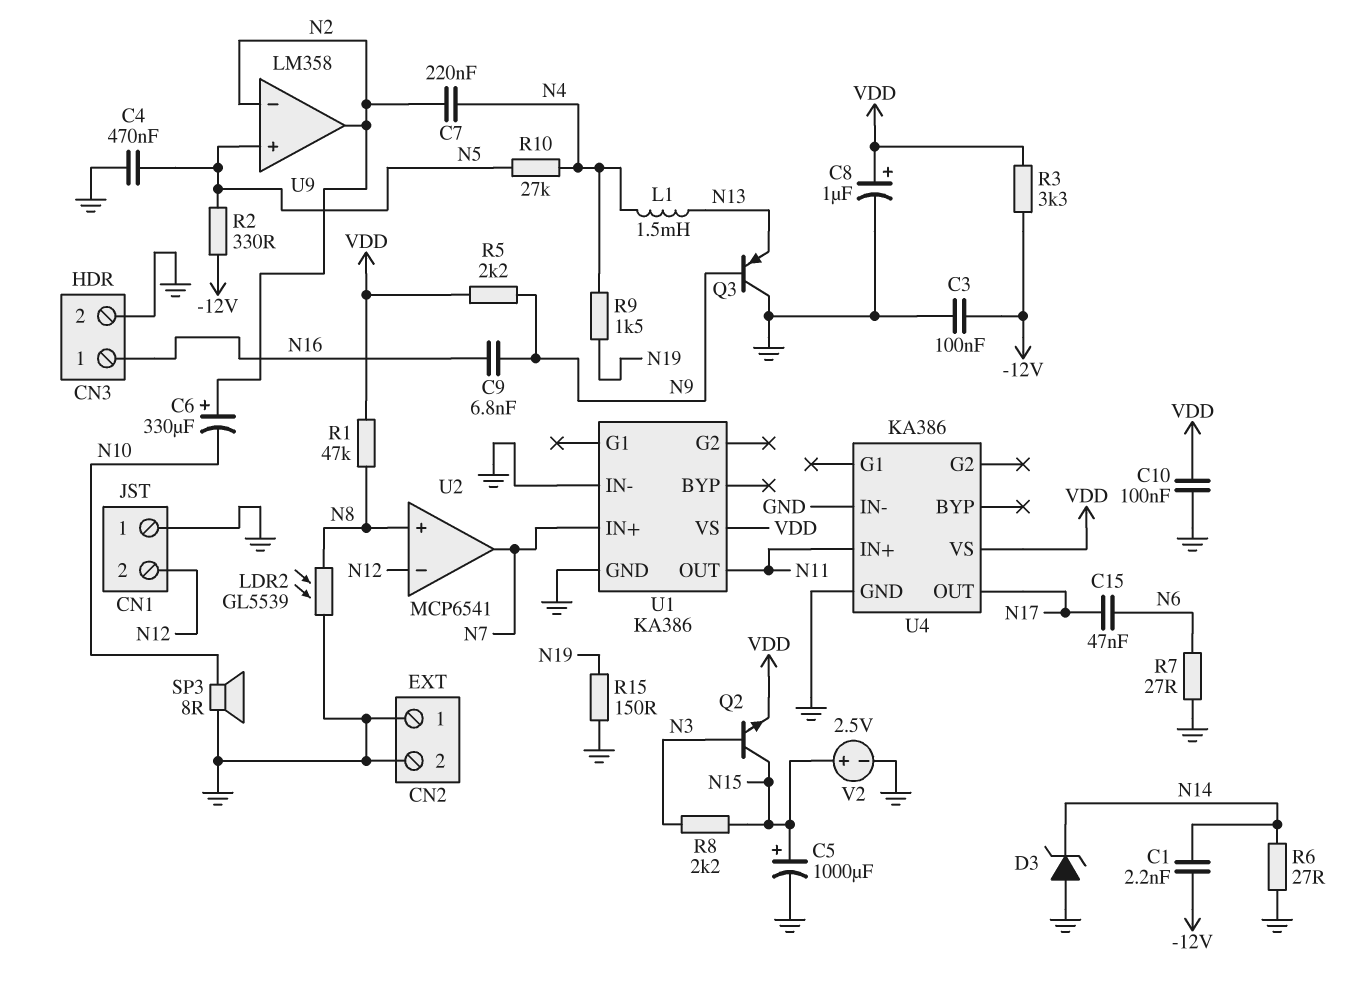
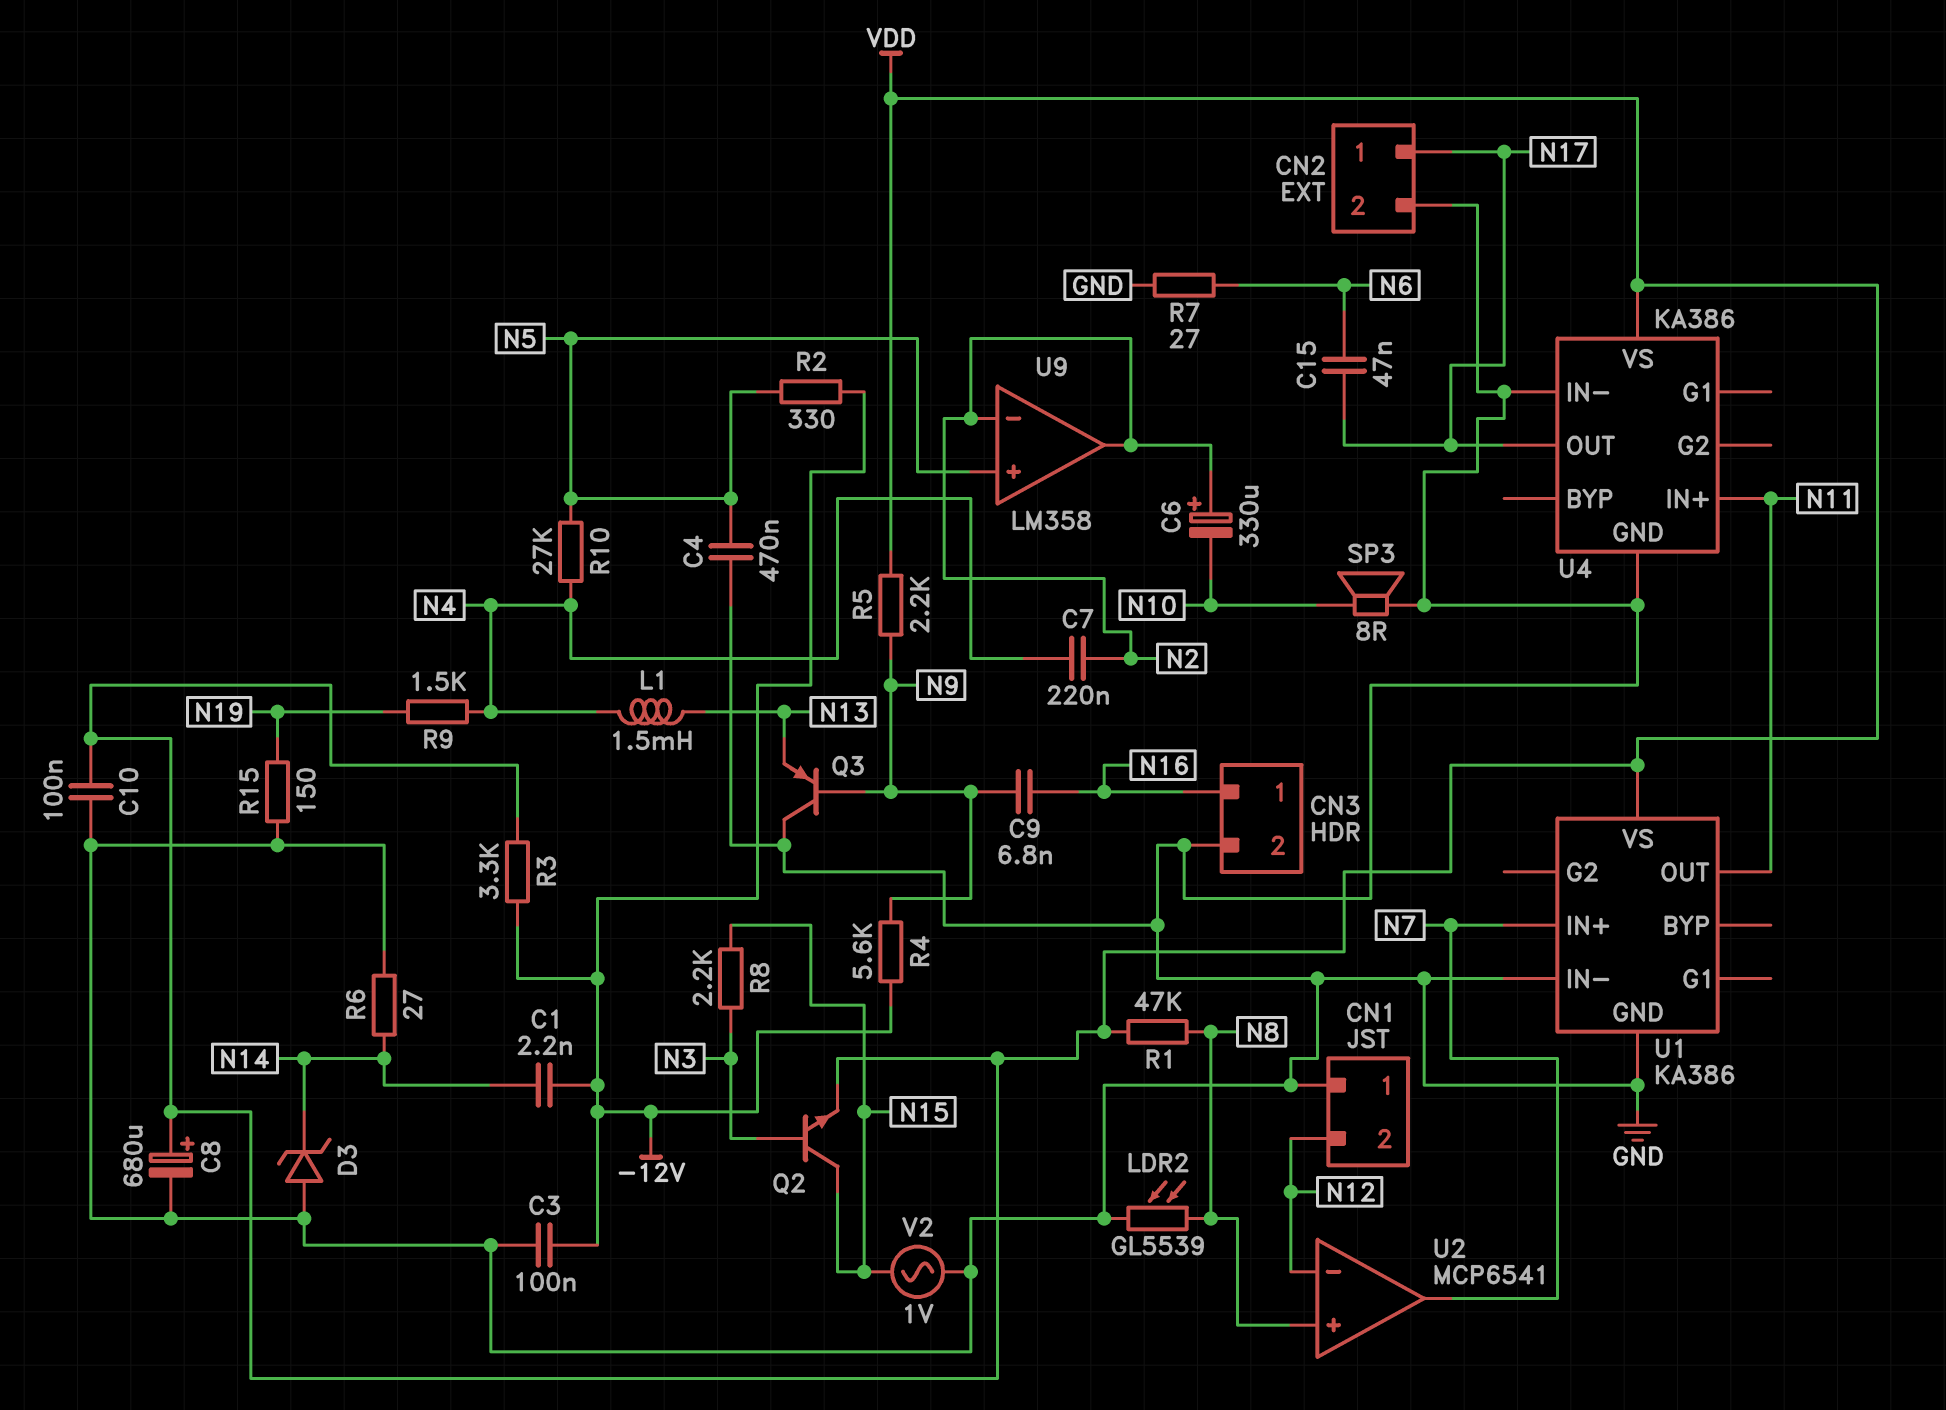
C5: 1000uF (plus N15, minus GND) -> none
C8: 1uF (plus VDD, minus GND) -> 680uF (plus VDD, minus GND)
CN2 pin 1: GND -> N17
R4: none -> 5.6k (-12V, N9)
V2: 2.5V (plus N15, minus GND) -> AC 1V (GND, N15)

